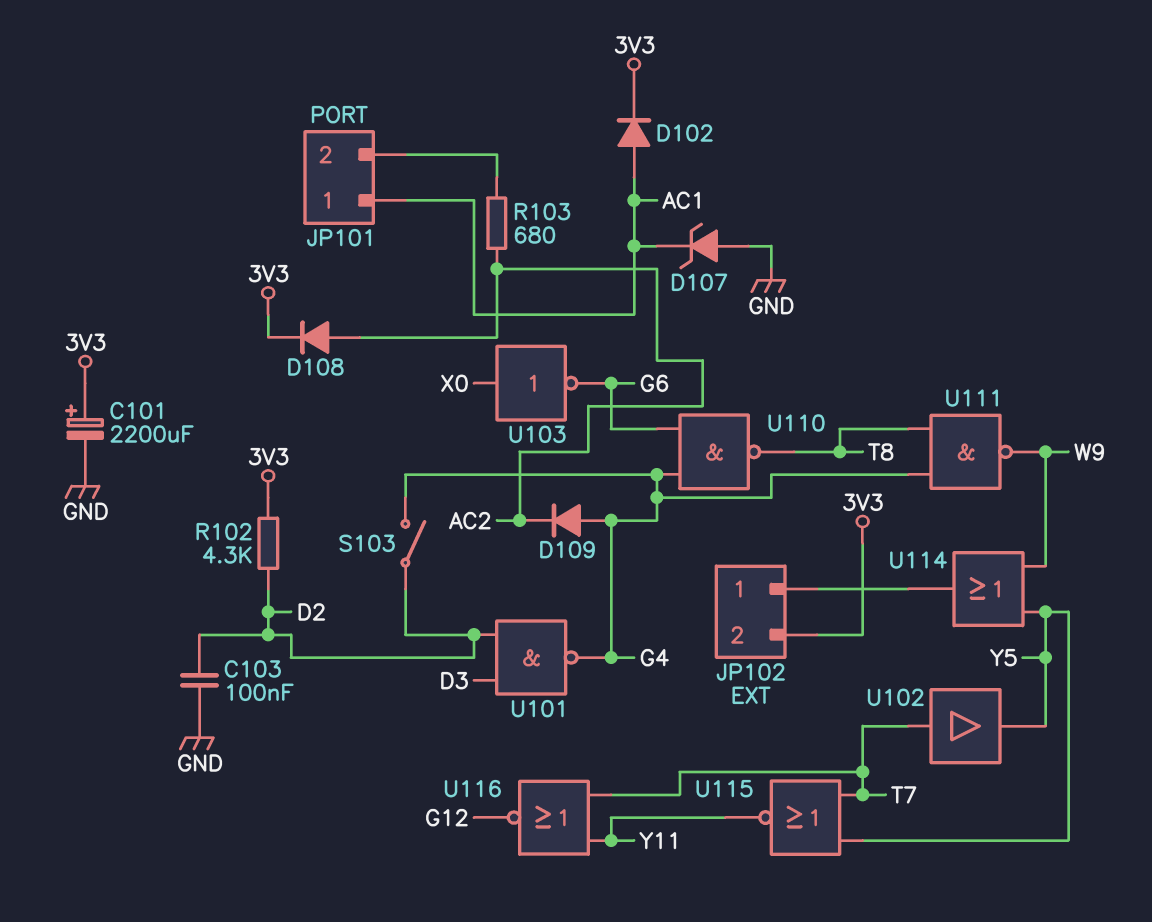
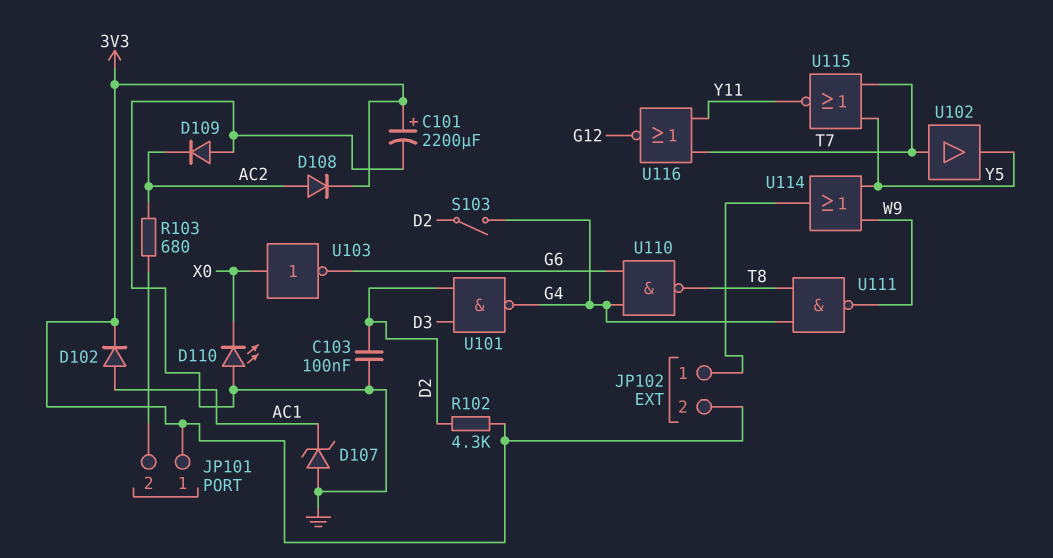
D109: diode (A G4, K AC2) -> diode (A GND, K AC2)
D110: none -> LED (A GND, K X0)
JP101 pin 1: AC1 -> 3V3

